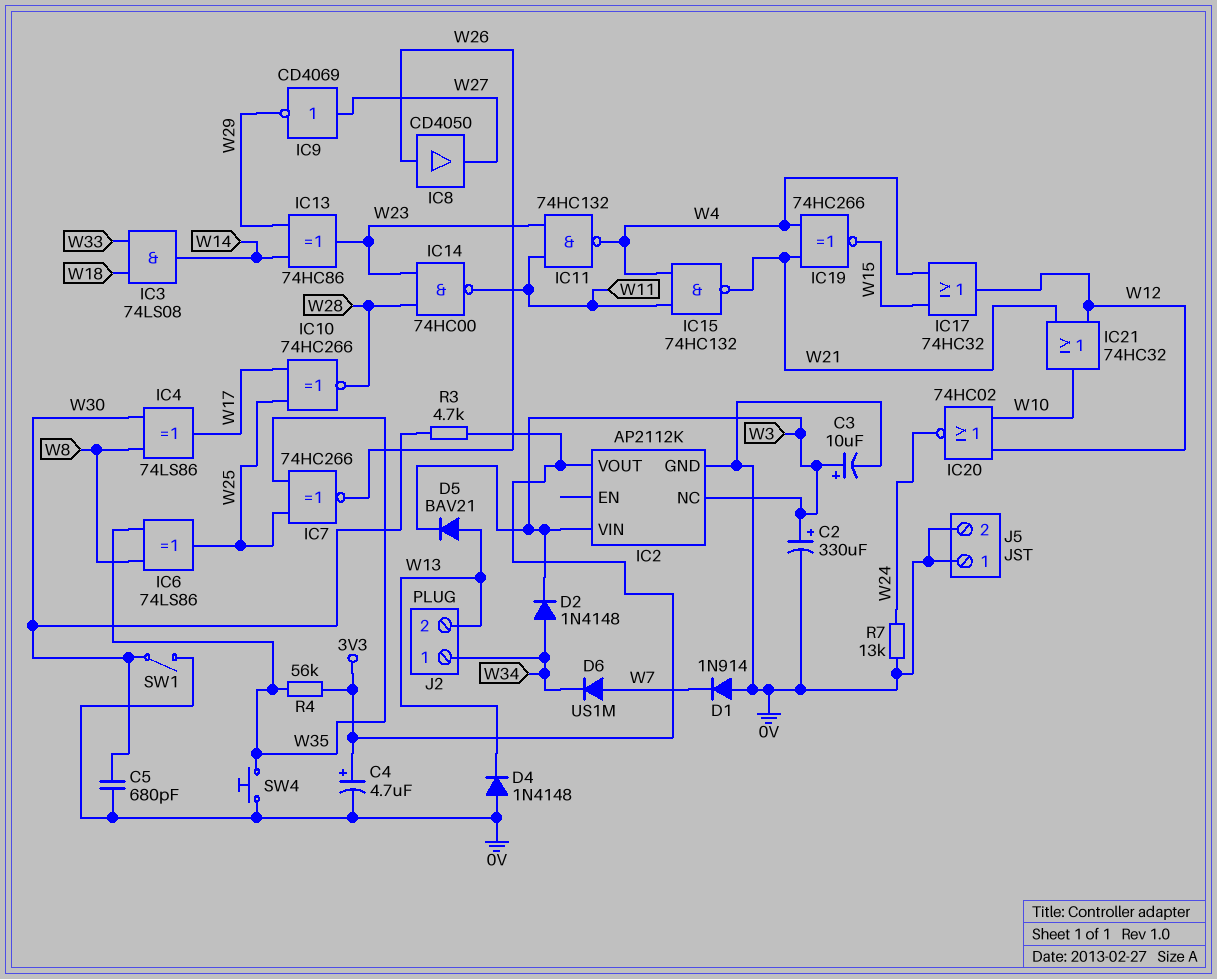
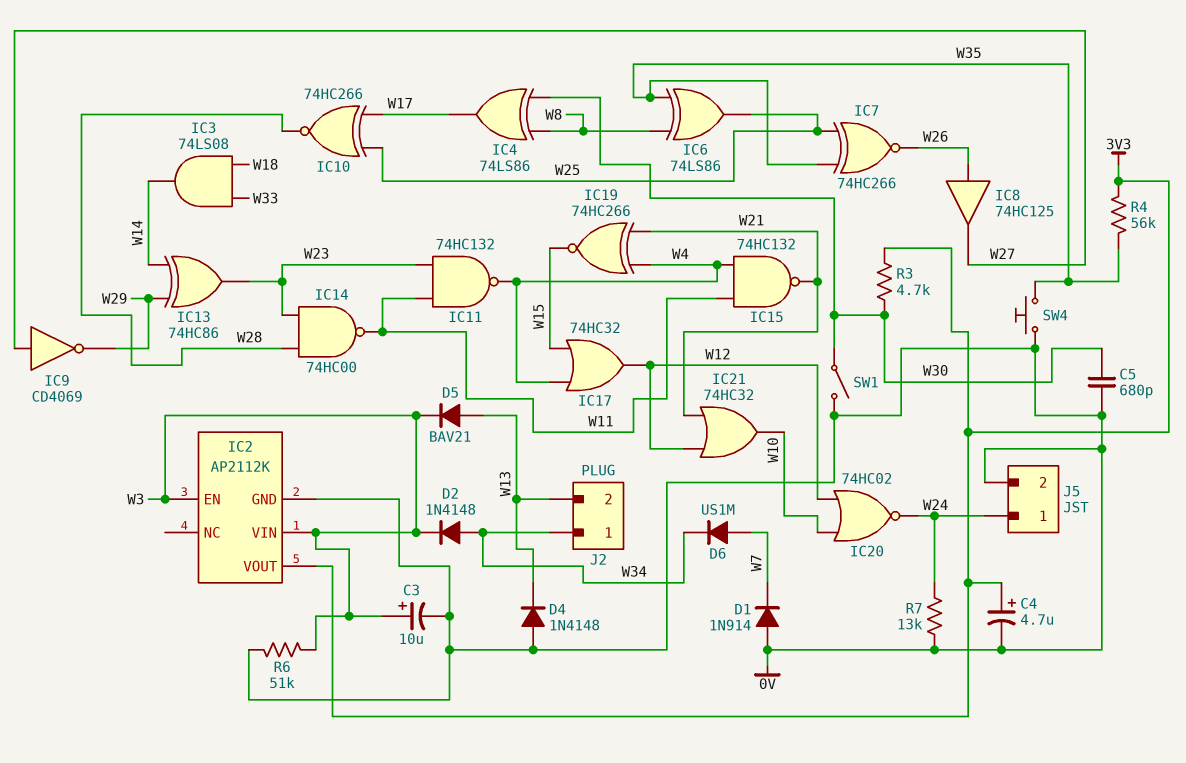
C2: 330uF (plus W3, minus 0V) -> none
IC2 pin EN: none -> W3
IC2 pin NC: W3 -> none
IC8: buffer CD4050 (in W26, out W27) -> buffer 74HC125 (in W26, out W27)
J5 pin 1: 0V -> W24
R6: none -> 51k (0V, W3)

